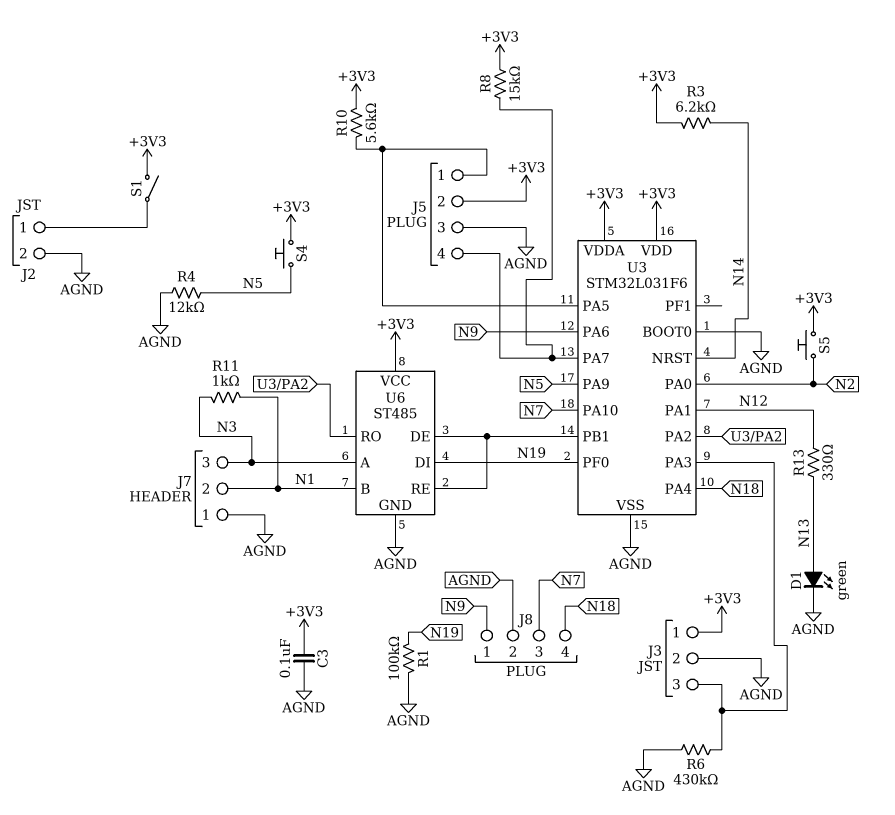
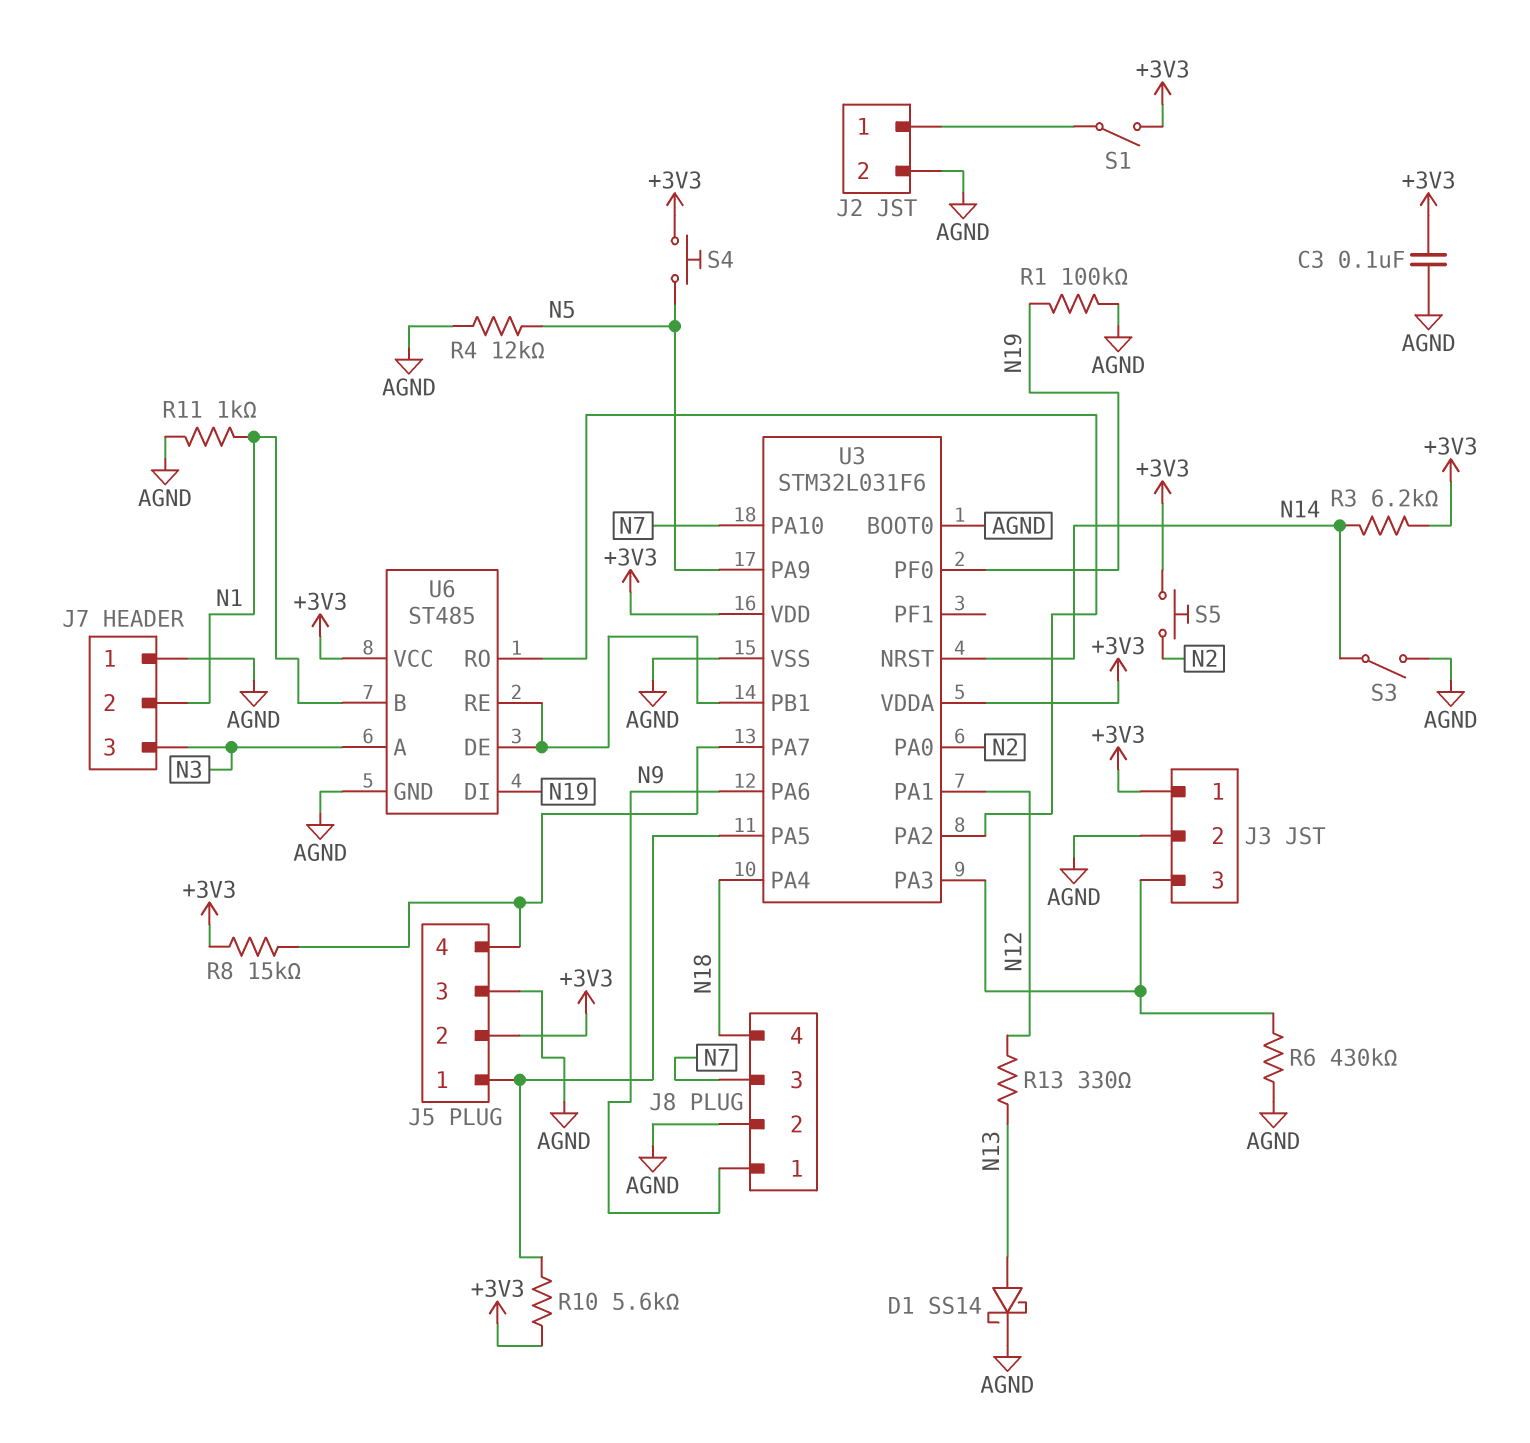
D1: LED green (A N13, K AGND) -> schottky SS14 (A N13, K AGND)
R11: 1k (N1, N3) -> 1k (AGND, N1)
S3: none -> switch (AGND, N14)

